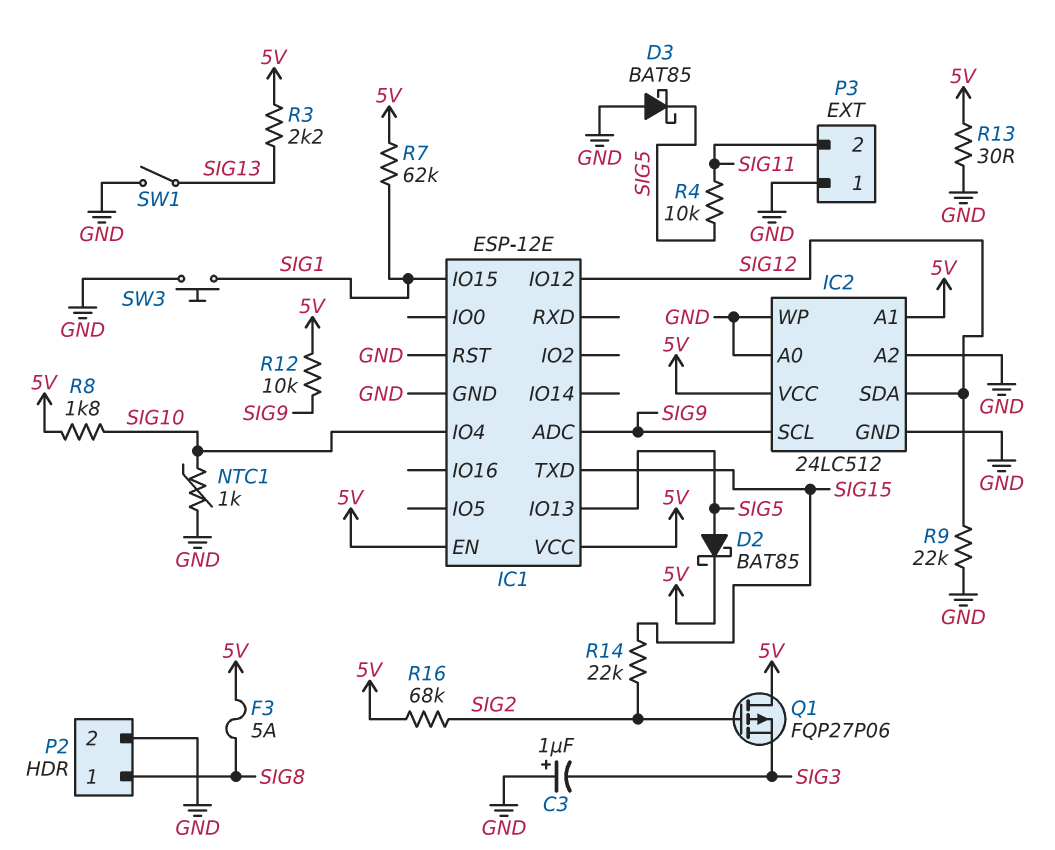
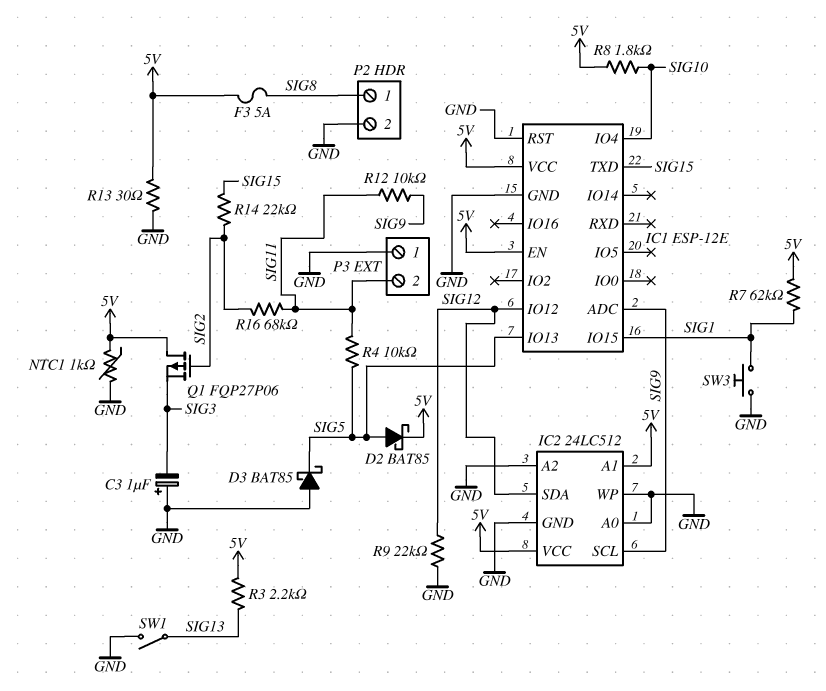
NTC1: 1k (GND, SIG10) -> 1k (5V, GND)
R12: 10k (5V, SIG9) -> 10k (SIG9, SIG11)
R16: 68k (5V, SIG2) -> 68k (SIG2, SIG11)

